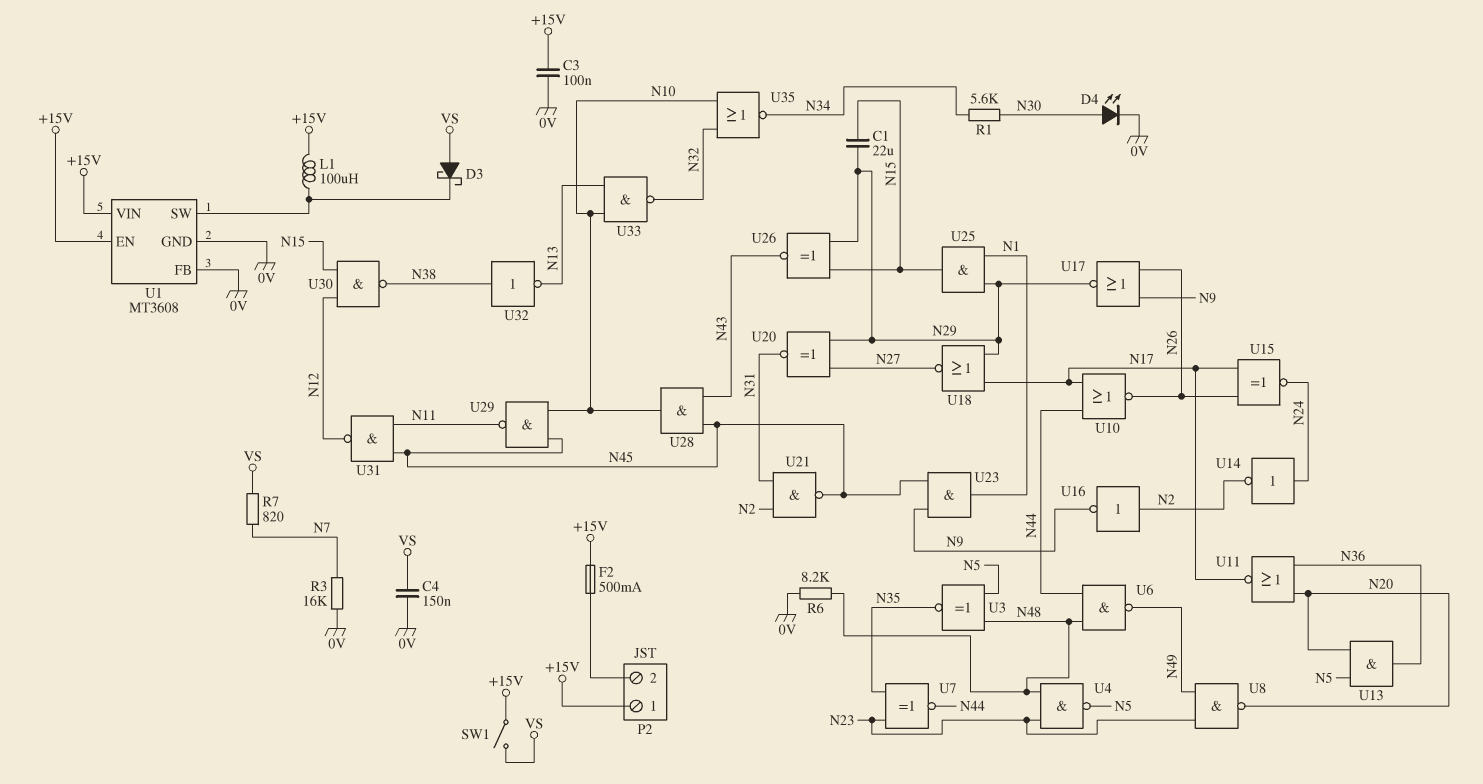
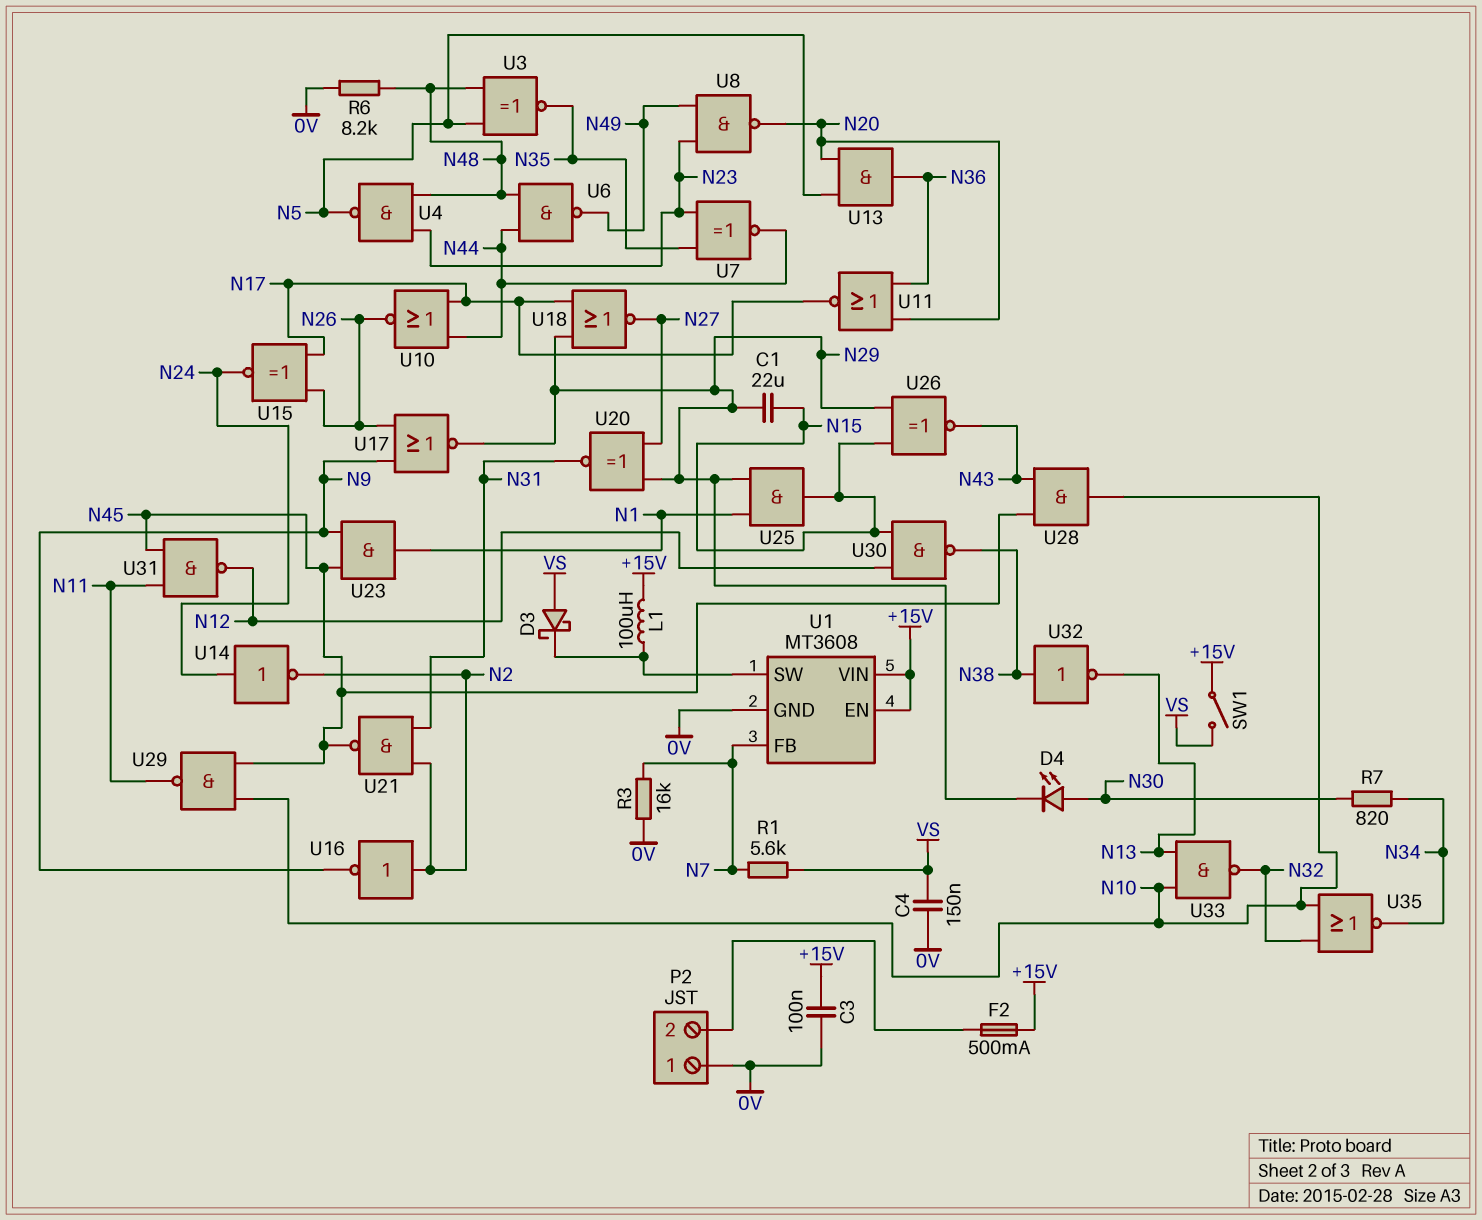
D4: LED (A N30, K 0V) -> LED (A N30, K N29)
P2 pin 1: +15V -> 0V
R1: 5.6k (N30, N34) -> 5.6k (N7, VS)
R7: 820 (N7, VS) -> 820 (N30, N34)
U1 pin FB: 0V -> N7

